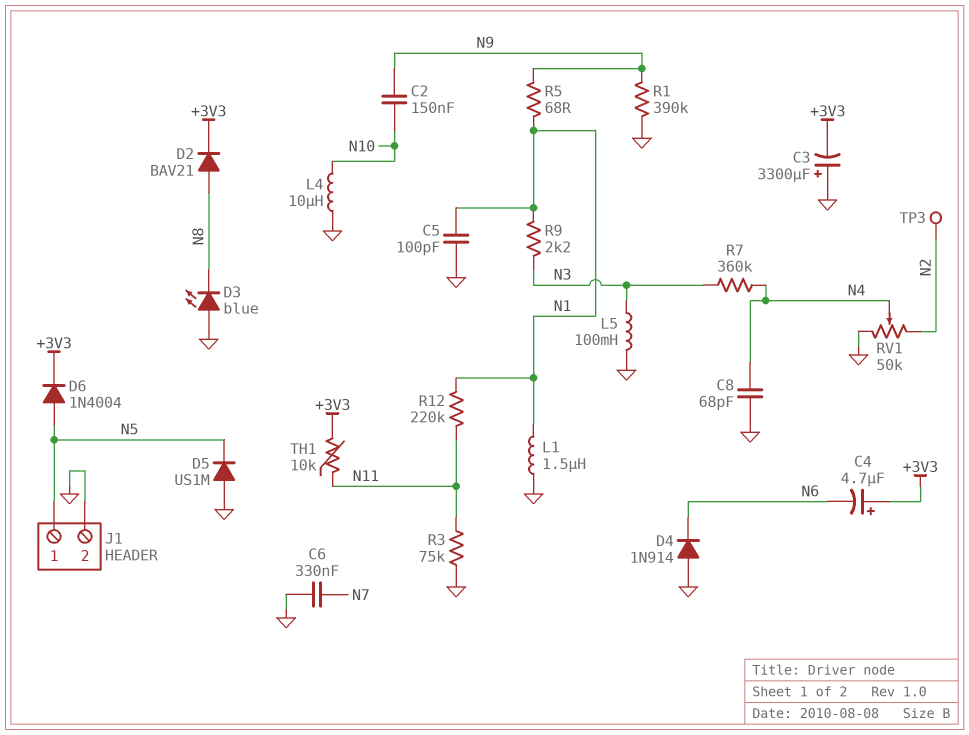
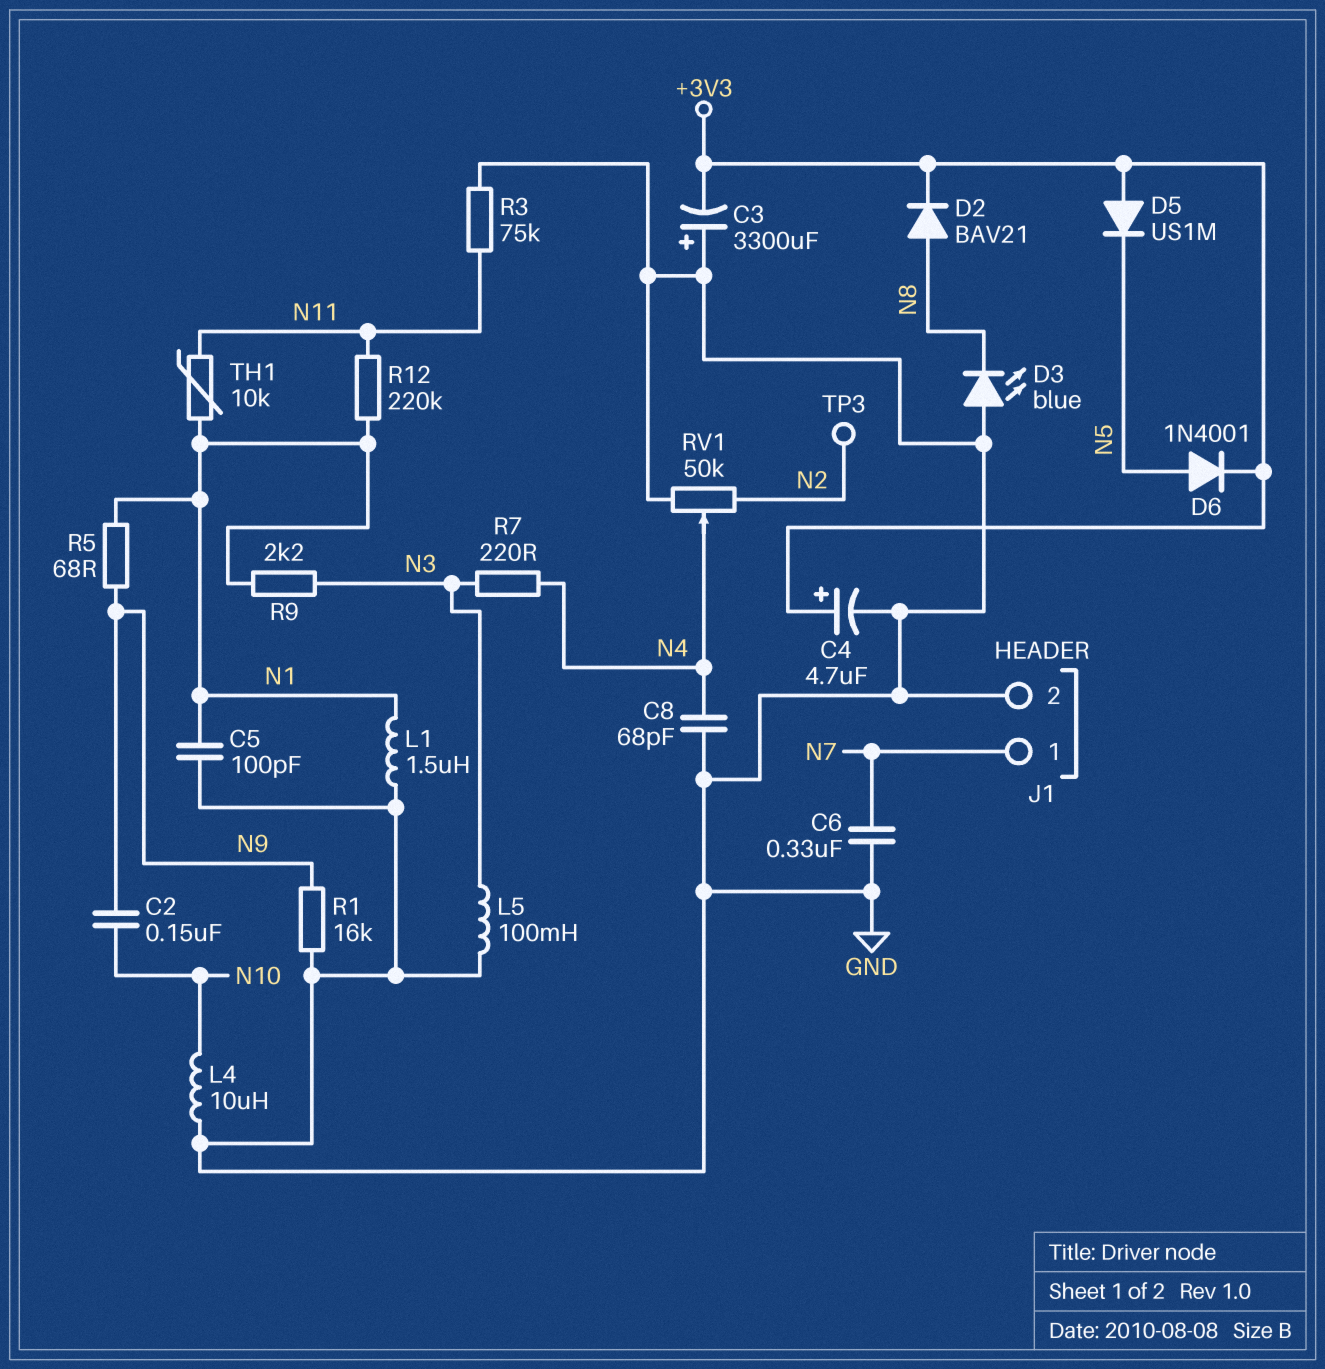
C4: 4.7uF (plus +3V3, minus N6) -> 4.7uF (plus +3V3, minus GND)
D4: diode 1N914 (A GND, K N6) -> none
D5: diode US1M (A GND, K N5) -> diode US1M (A +3V3, K N5)
D6: diode 1N4004 (A N5, K +3V3) -> diode 1N4001 (A N5, K +3V3)
J1 pin 1: N5 -> N7
R1: 390k (GND, N9) -> 16k (GND, N9)
R7: 360k (N3, N4) -> 220 (N3, N4)
TH1: 10k (+3V3, N11) -> 10k (N1, N11)

